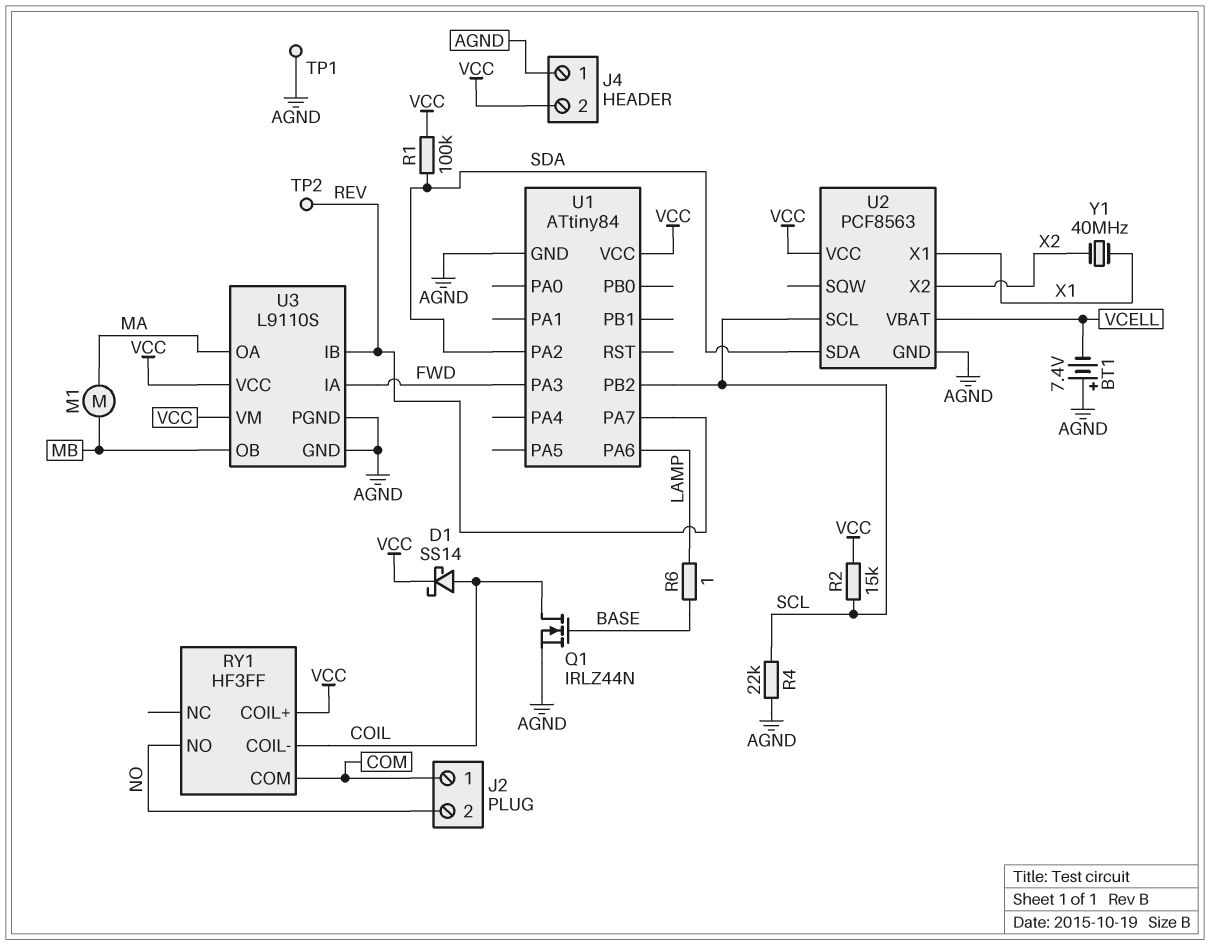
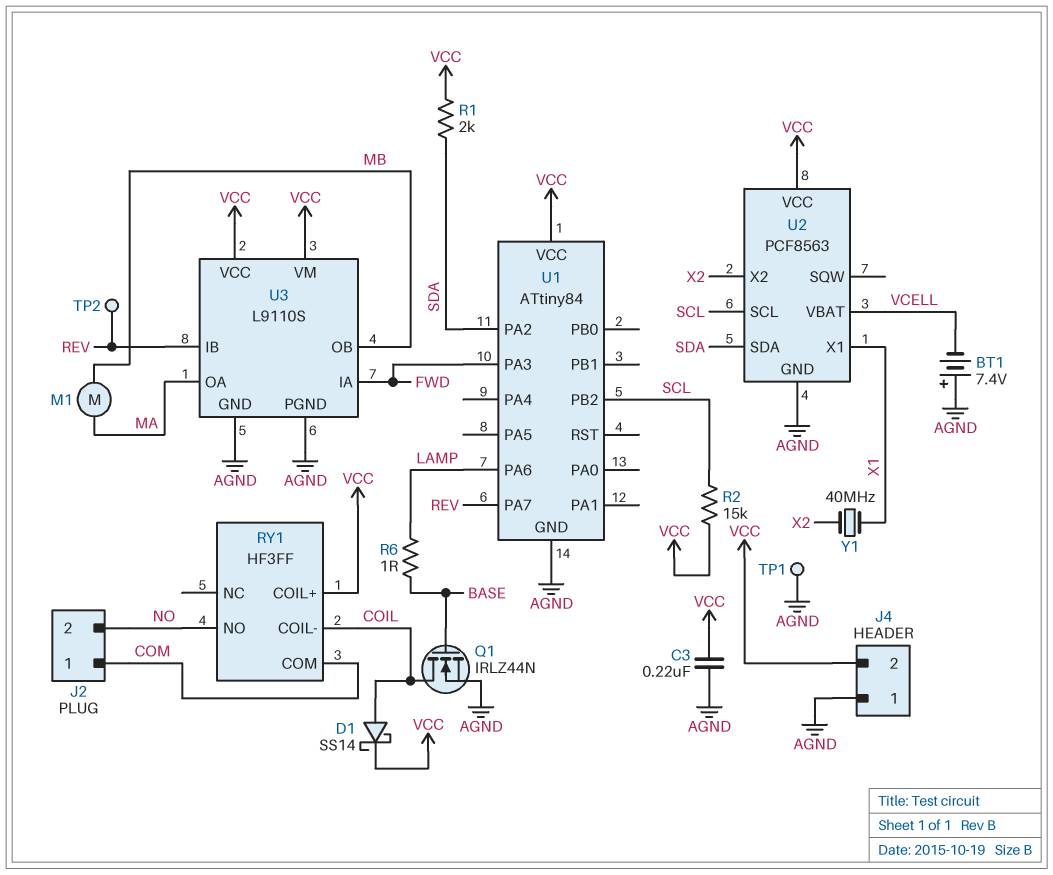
C3: none -> 220nF (AGND, VCC)
R1: 100k (SDA, VCC) -> 2k (SDA, VCC)
R4: 22k (AGND, SCL) -> none

